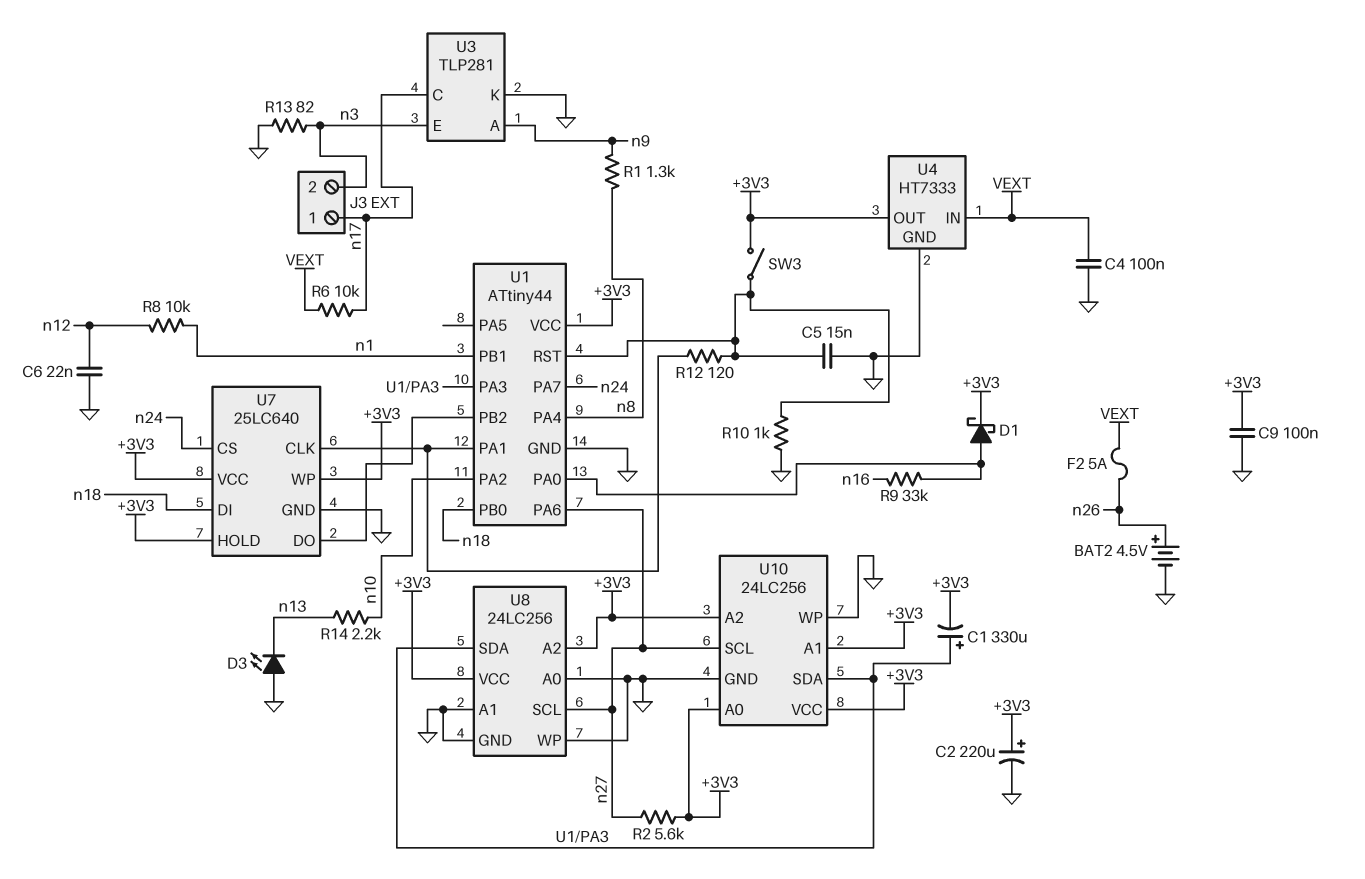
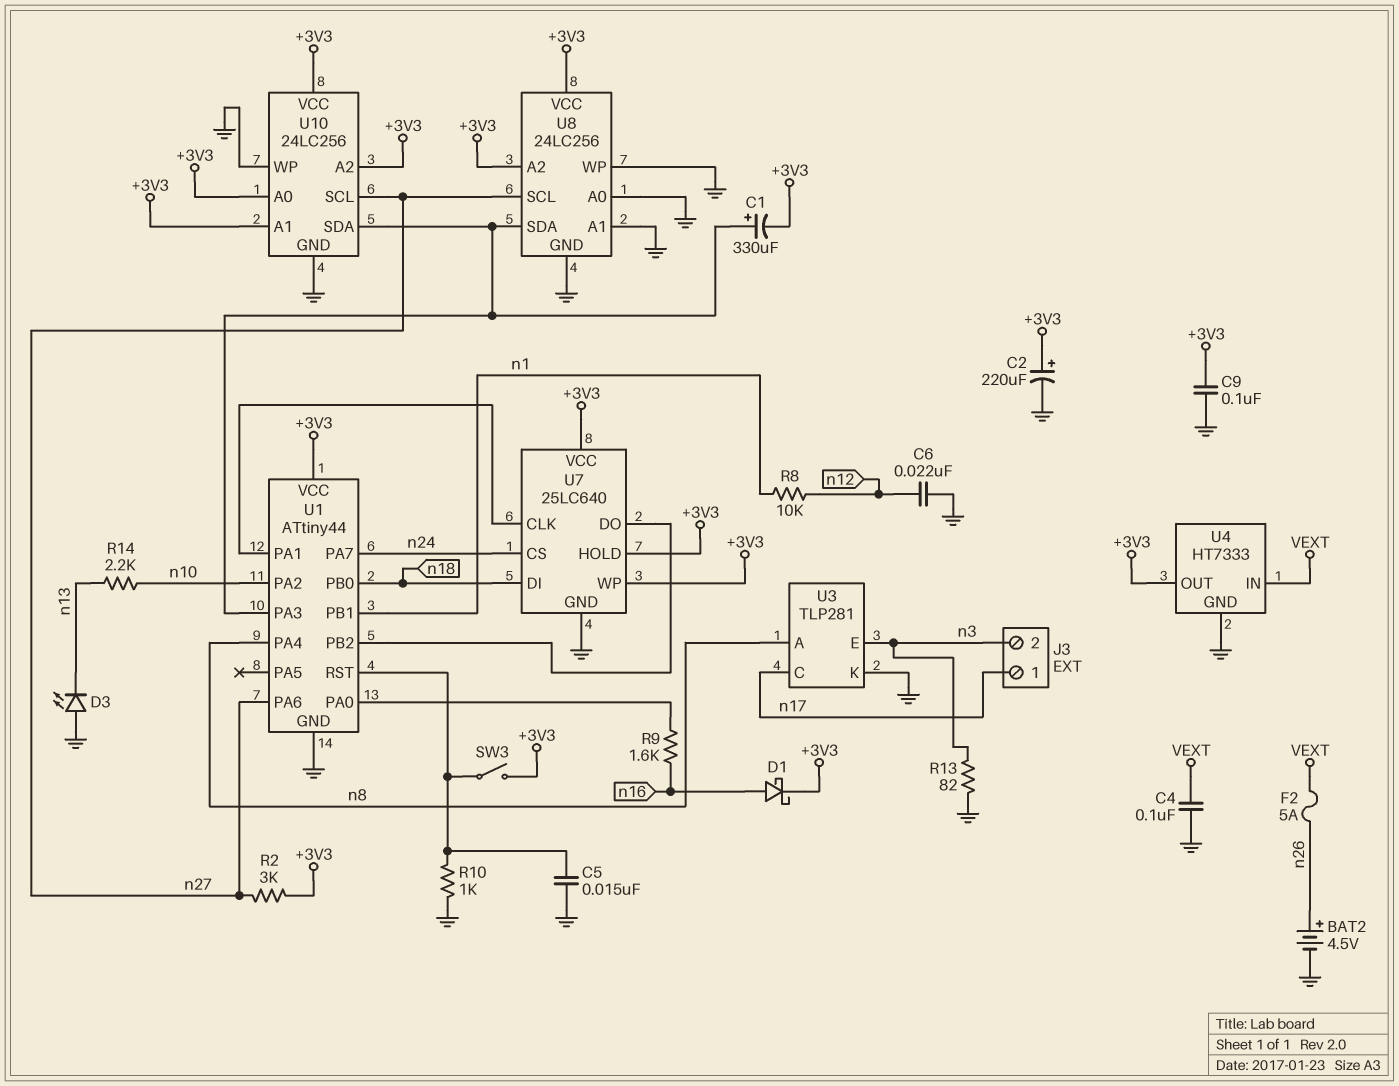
D1: schottky (A U1/PA0, K +3V3) -> schottky (A n16, K +3V3)
R1: 1.3k (n8, n9) -> none
R2: 5.6k (+3V3, n27) -> 3k (+3V3, n27)
R6: 10k (VEXT, n17) -> none
R9: 33k (U1/PA0, n16) -> 1.6k (U1/PA0, n16)
R12: 120 (U1/PA1, U1/RST) -> none
U3 pin A: n9 -> n8

